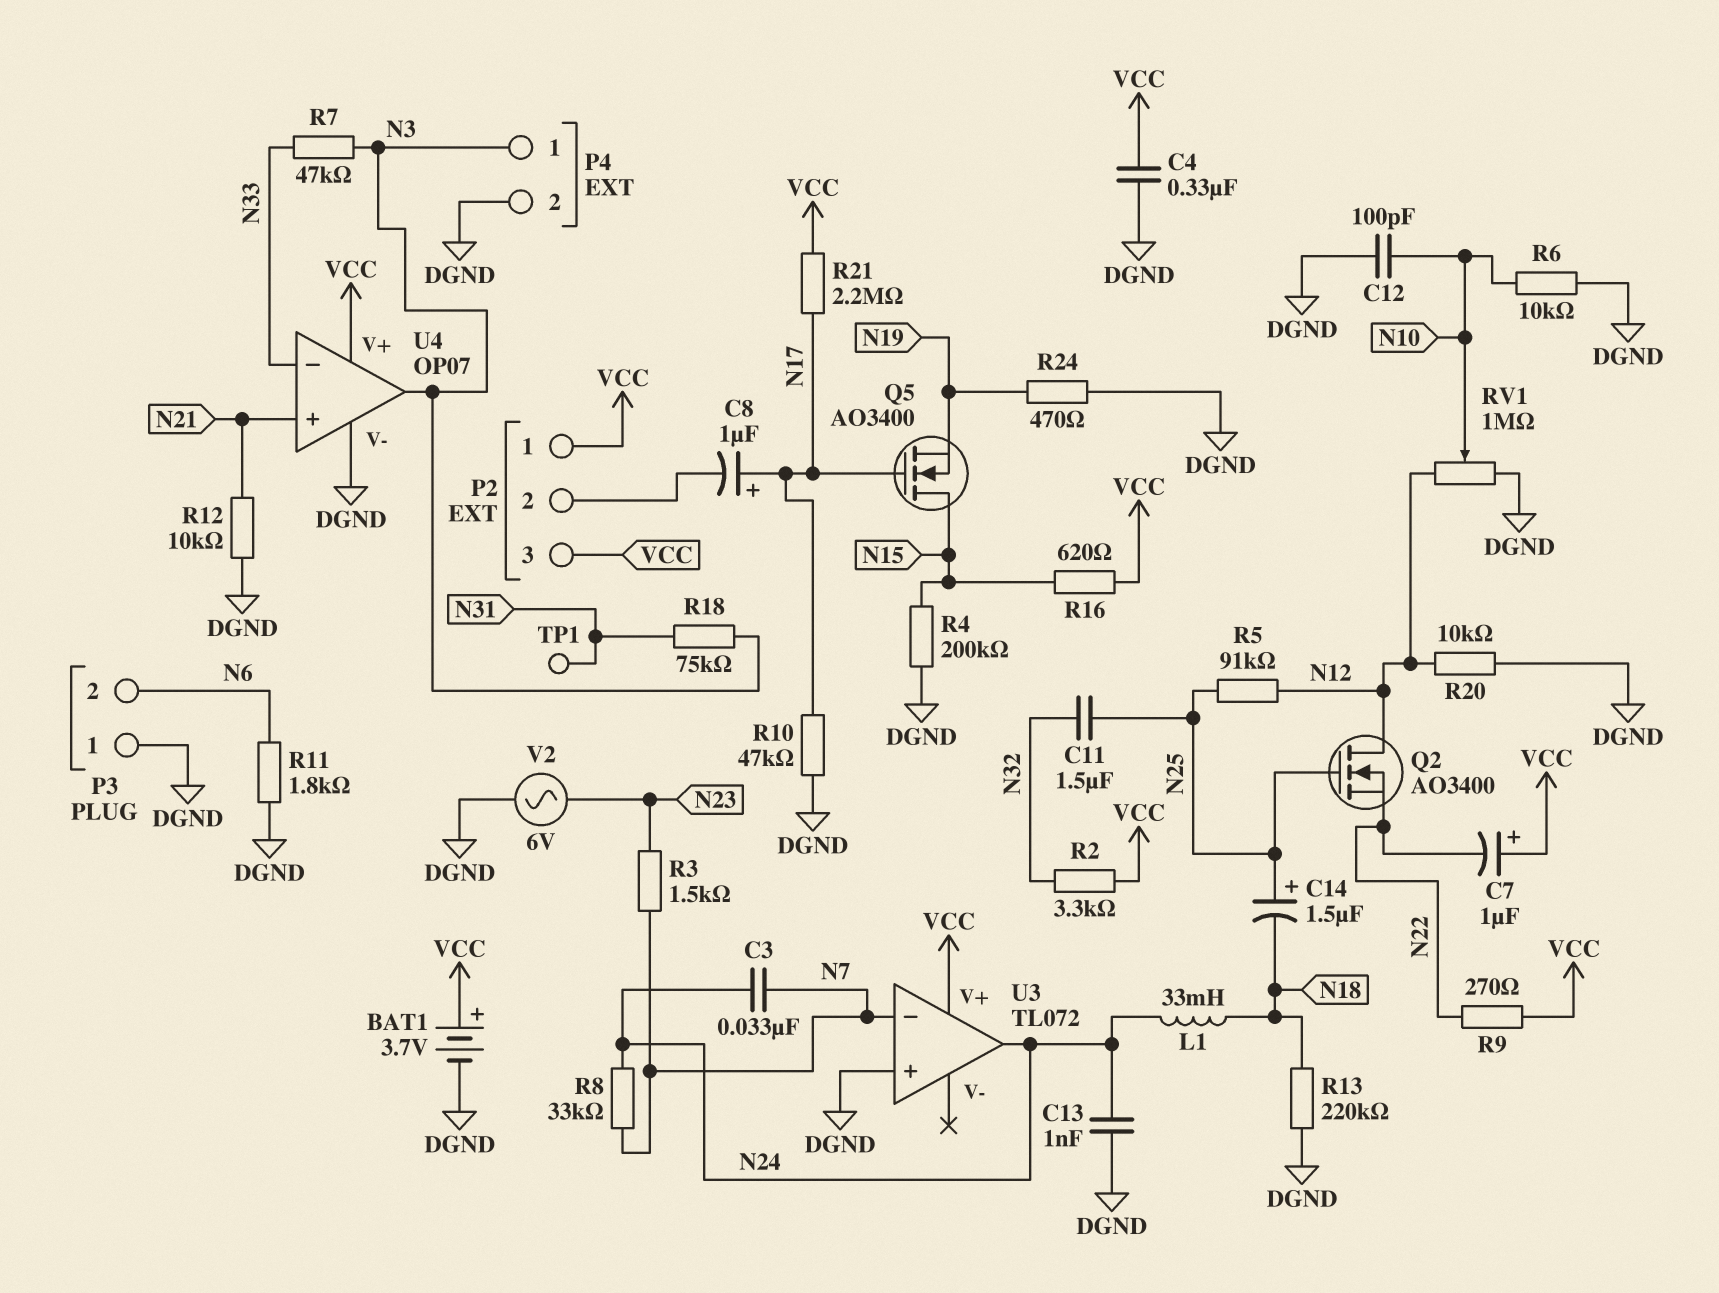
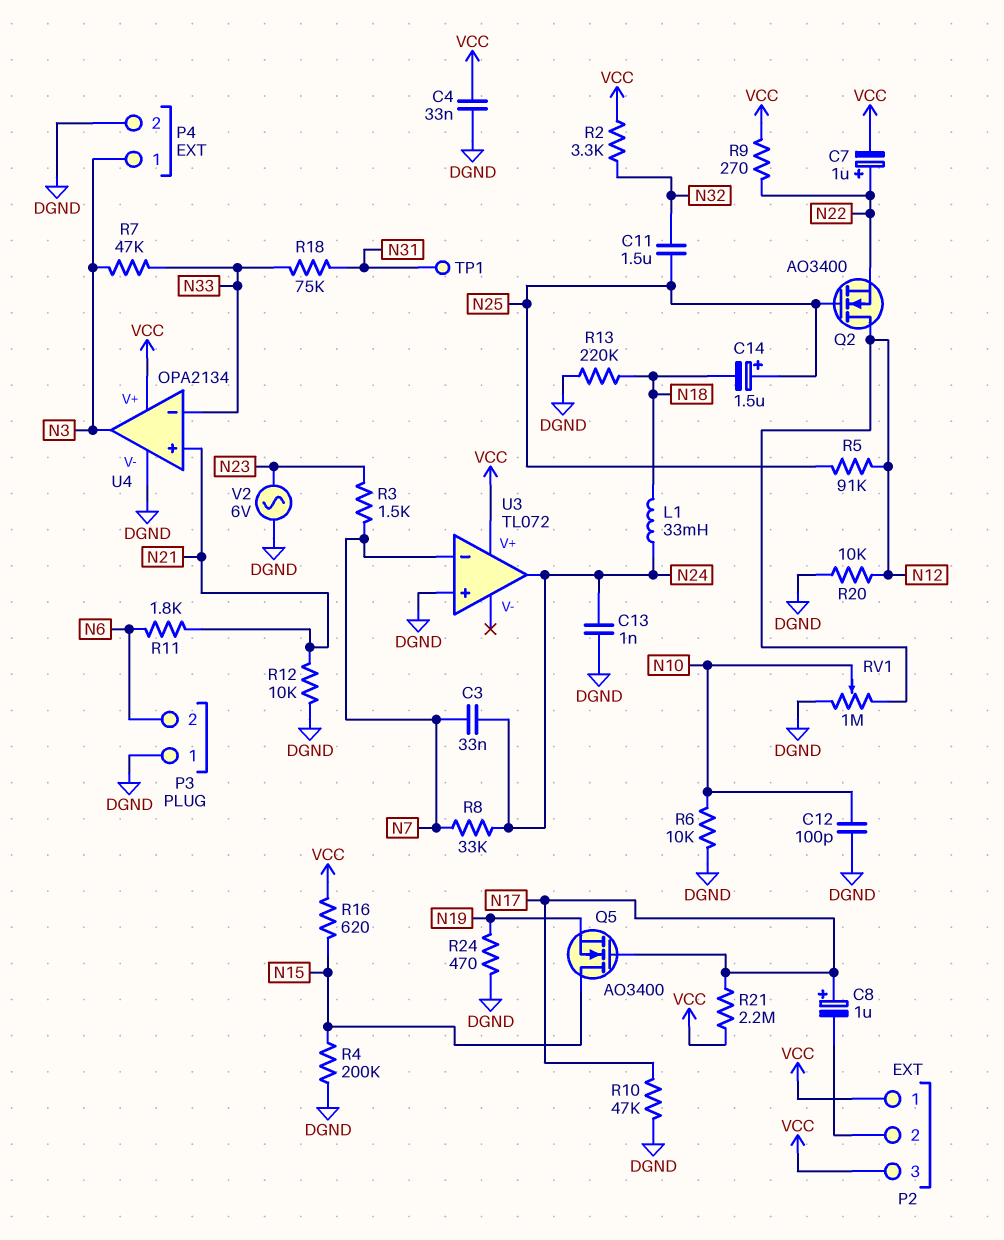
BAT1: 3.7V (plus VCC, minus DGND) -> none
C4: 330nF (DGND, VCC) -> 33nF (DGND, VCC)
C7: 1uF (plus VCC, minus N22) -> 1uF (plus N22, minus VCC)
R11: 1.8k (DGND, N6) -> 1.8k (N6, N21)
R18: 75k (N3, N31) -> 75k (N31, N33)
U4: OP07 -> OPA2134

